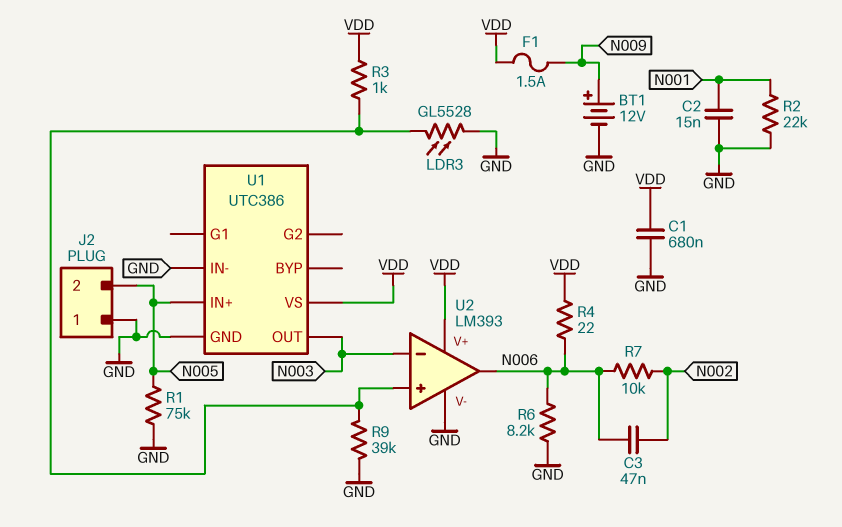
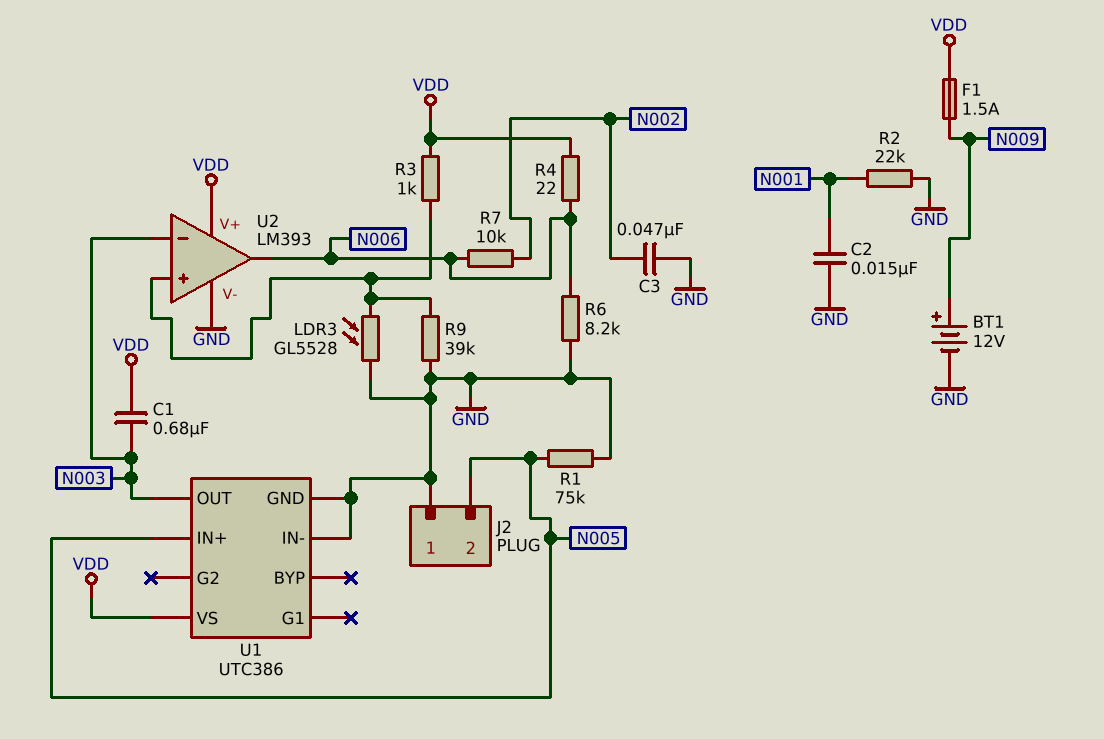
C1: 680nF (GND, VDD) -> 680nF (N003, VDD)
C3: 47nF (N002, N006) -> 47nF (GND, N002)

